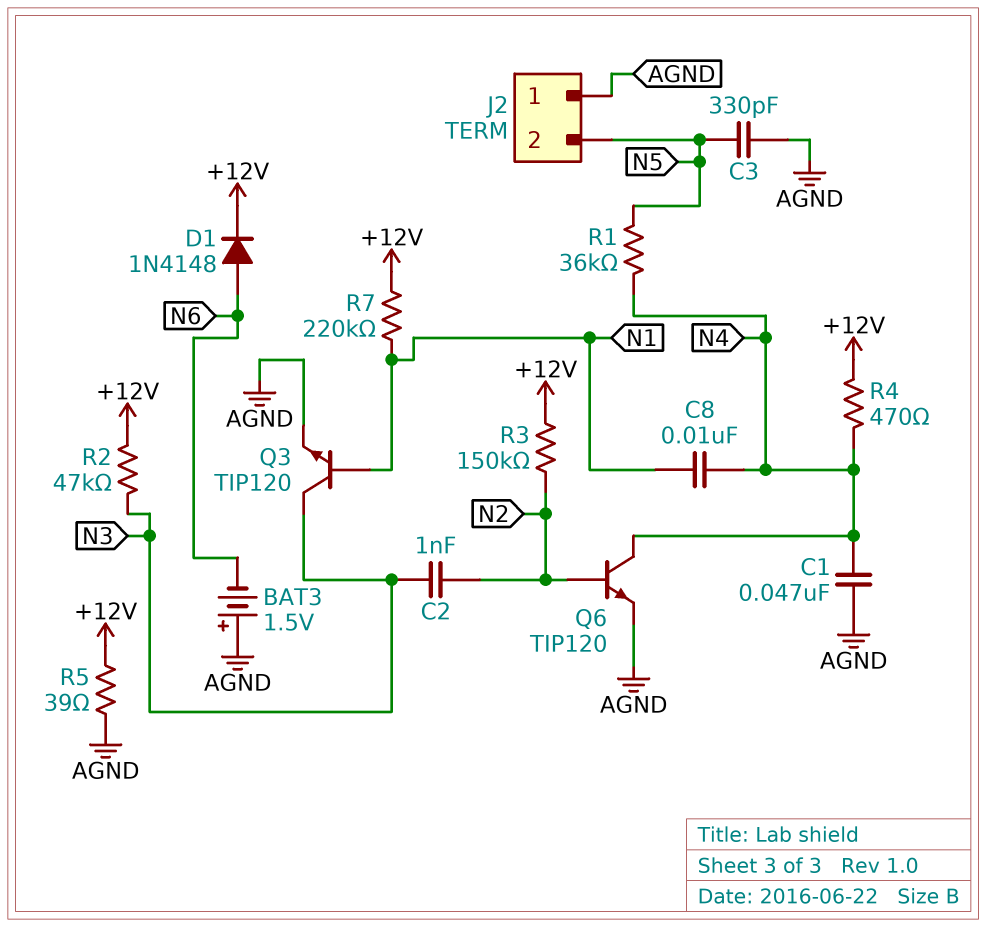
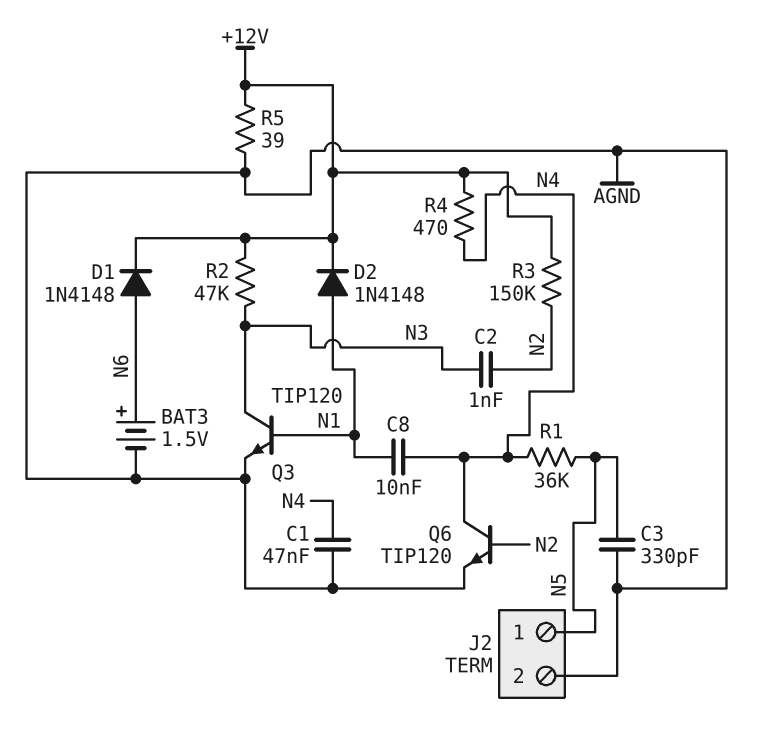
BAT3: 1.5V (plus AGND, minus N6) -> 1.5V (plus N6, minus AGND)
D2: none -> diode 1N4148 (A N1, K +12V)
J2 pin 1: AGND -> N5
J2 pin 2: N5 -> AGND
R7: 220k (+12V, N1) -> none

